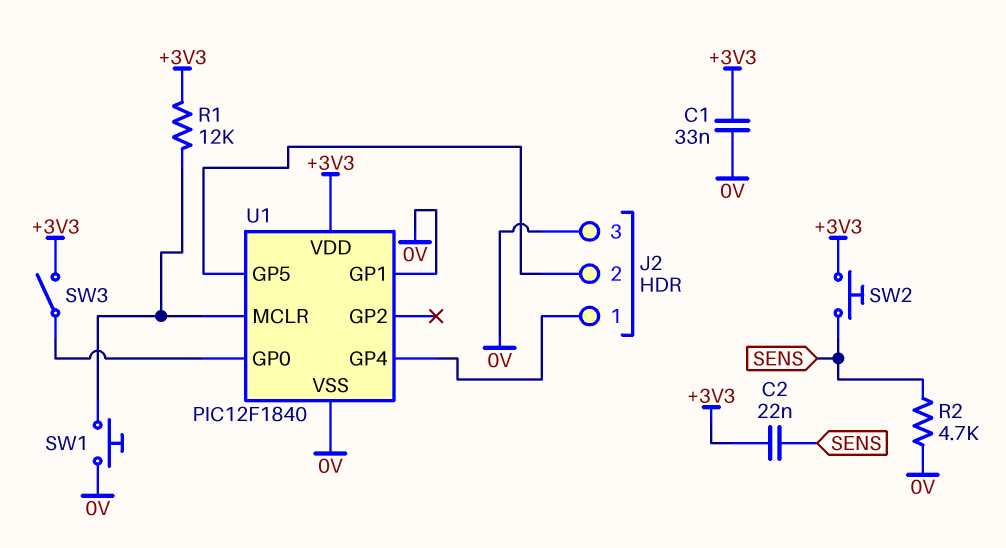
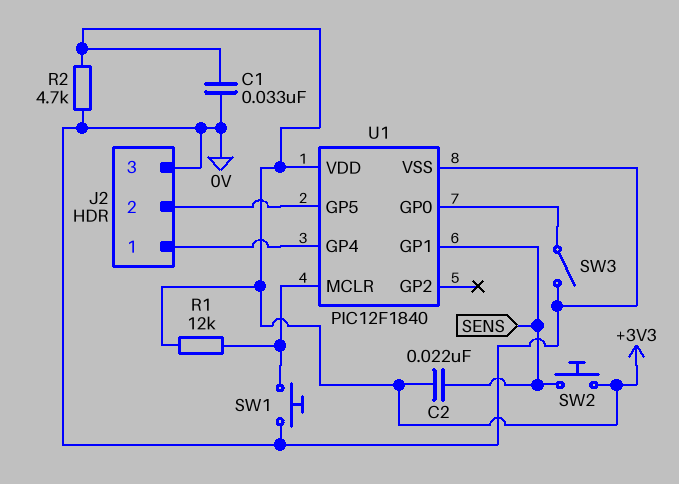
R2: 4.7k (0V, SENS) -> 4.7k (+3V3, 0V)
SW3: switch (+3V3, U1/GP0) -> switch (0V, U1/GP0)
U1 pin GP1: 0V -> SENS

